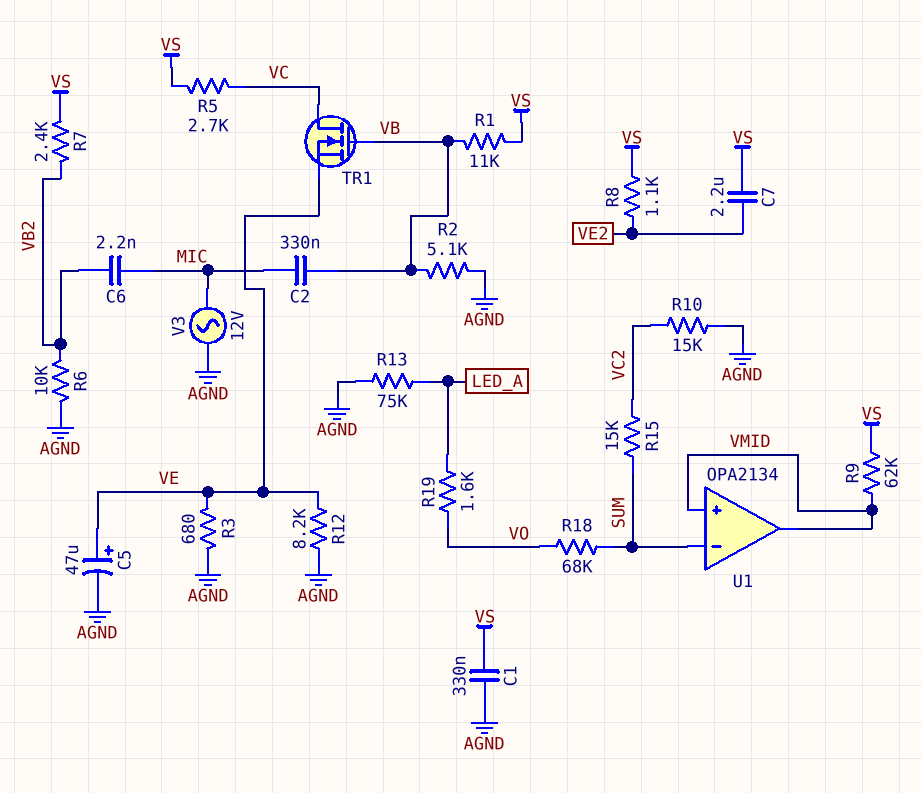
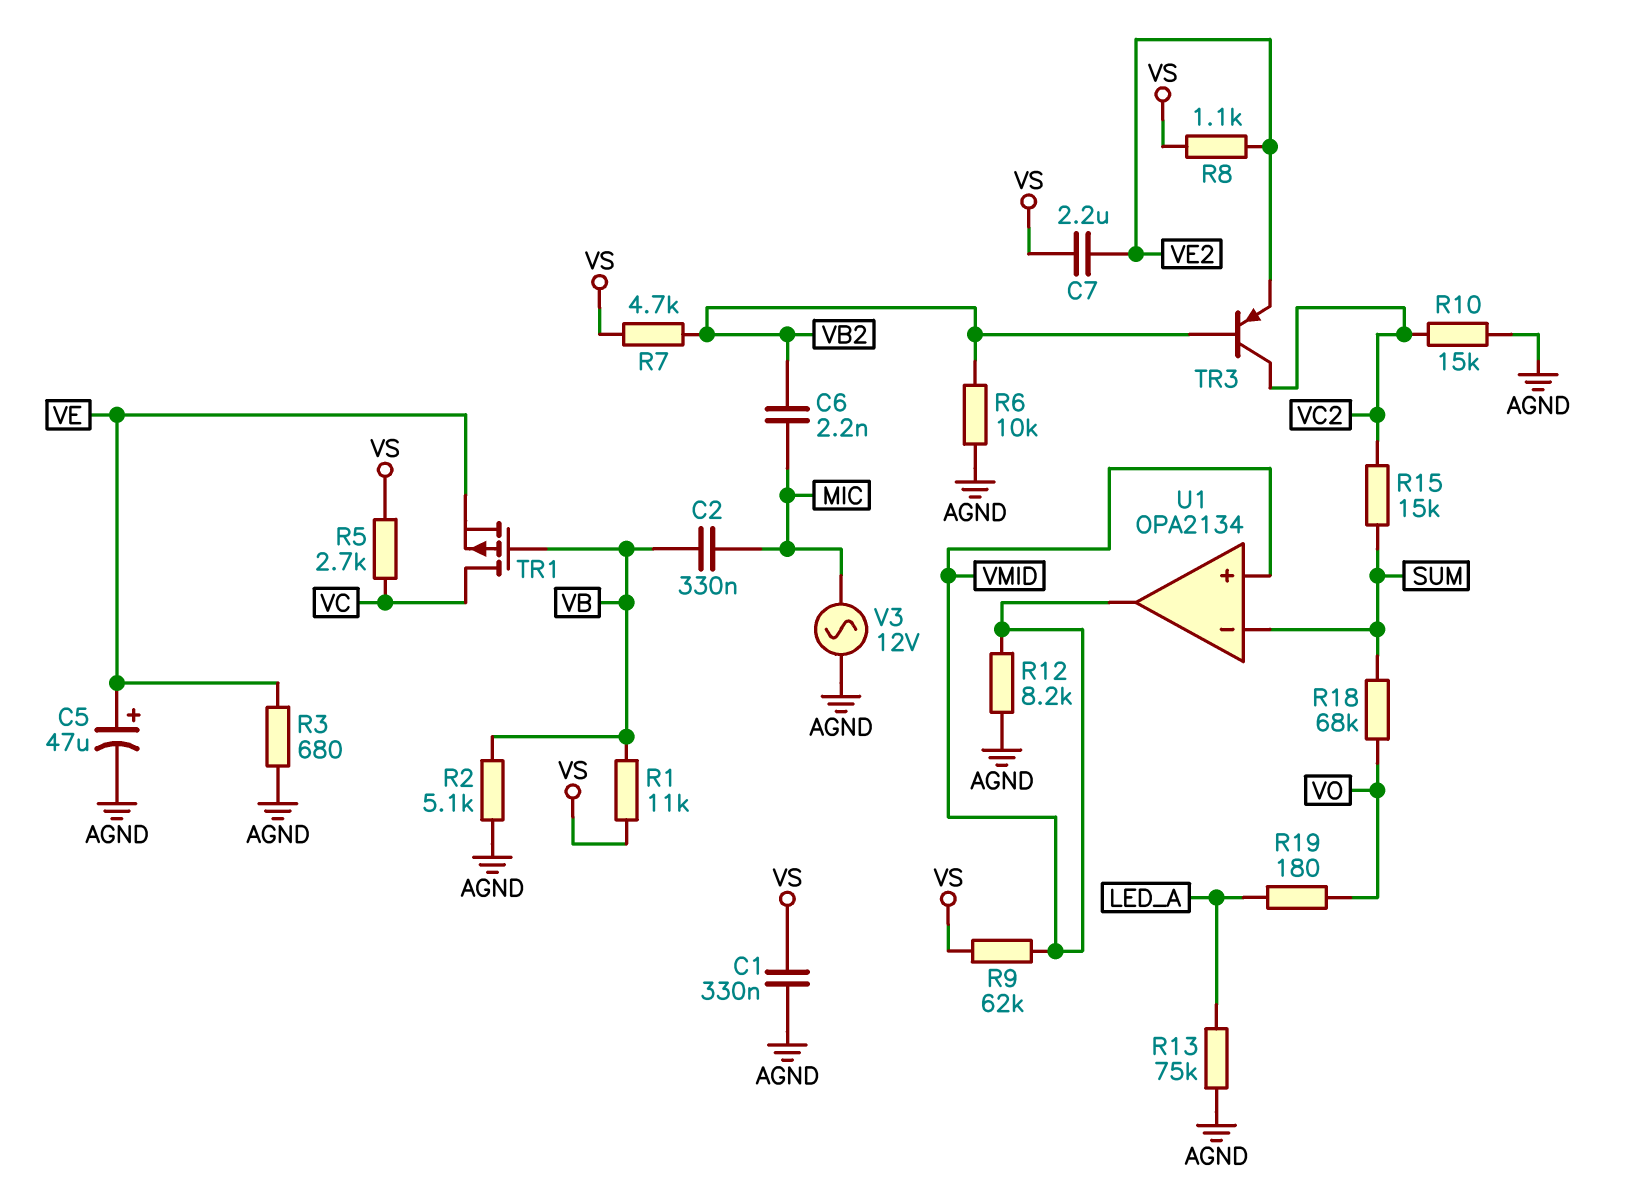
R7: 2.4k (VB2, VS) -> 4.7k (VB2, VS)
R12: 8.2k (AGND, VE) -> 8.2k (AGND, VMID)
R19: 1.6k (LED_A, VO) -> 180 (LED_A, VO)
TR1: NMOS (G VB, D VC, S VE) -> PMOS (G VB, D VC, S VE)
TR3: none -> PNP (B VB2, C VC2, E VE2)

